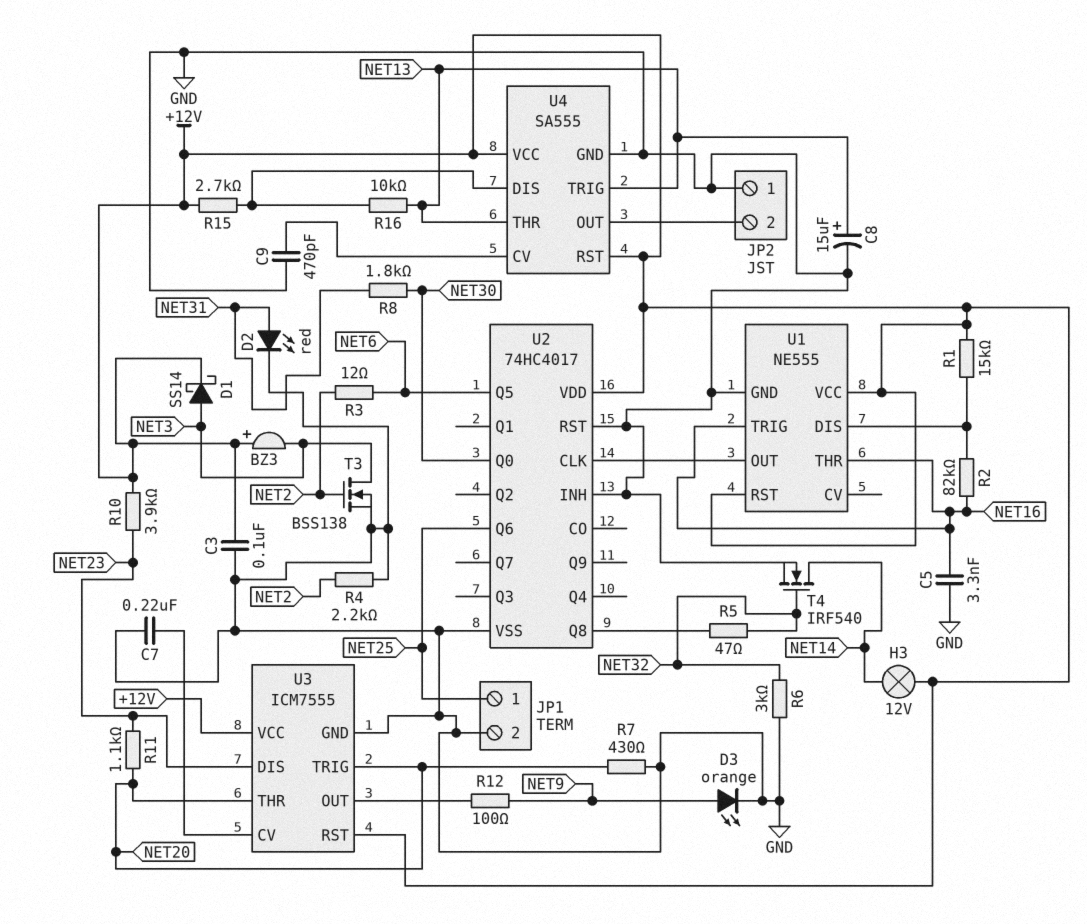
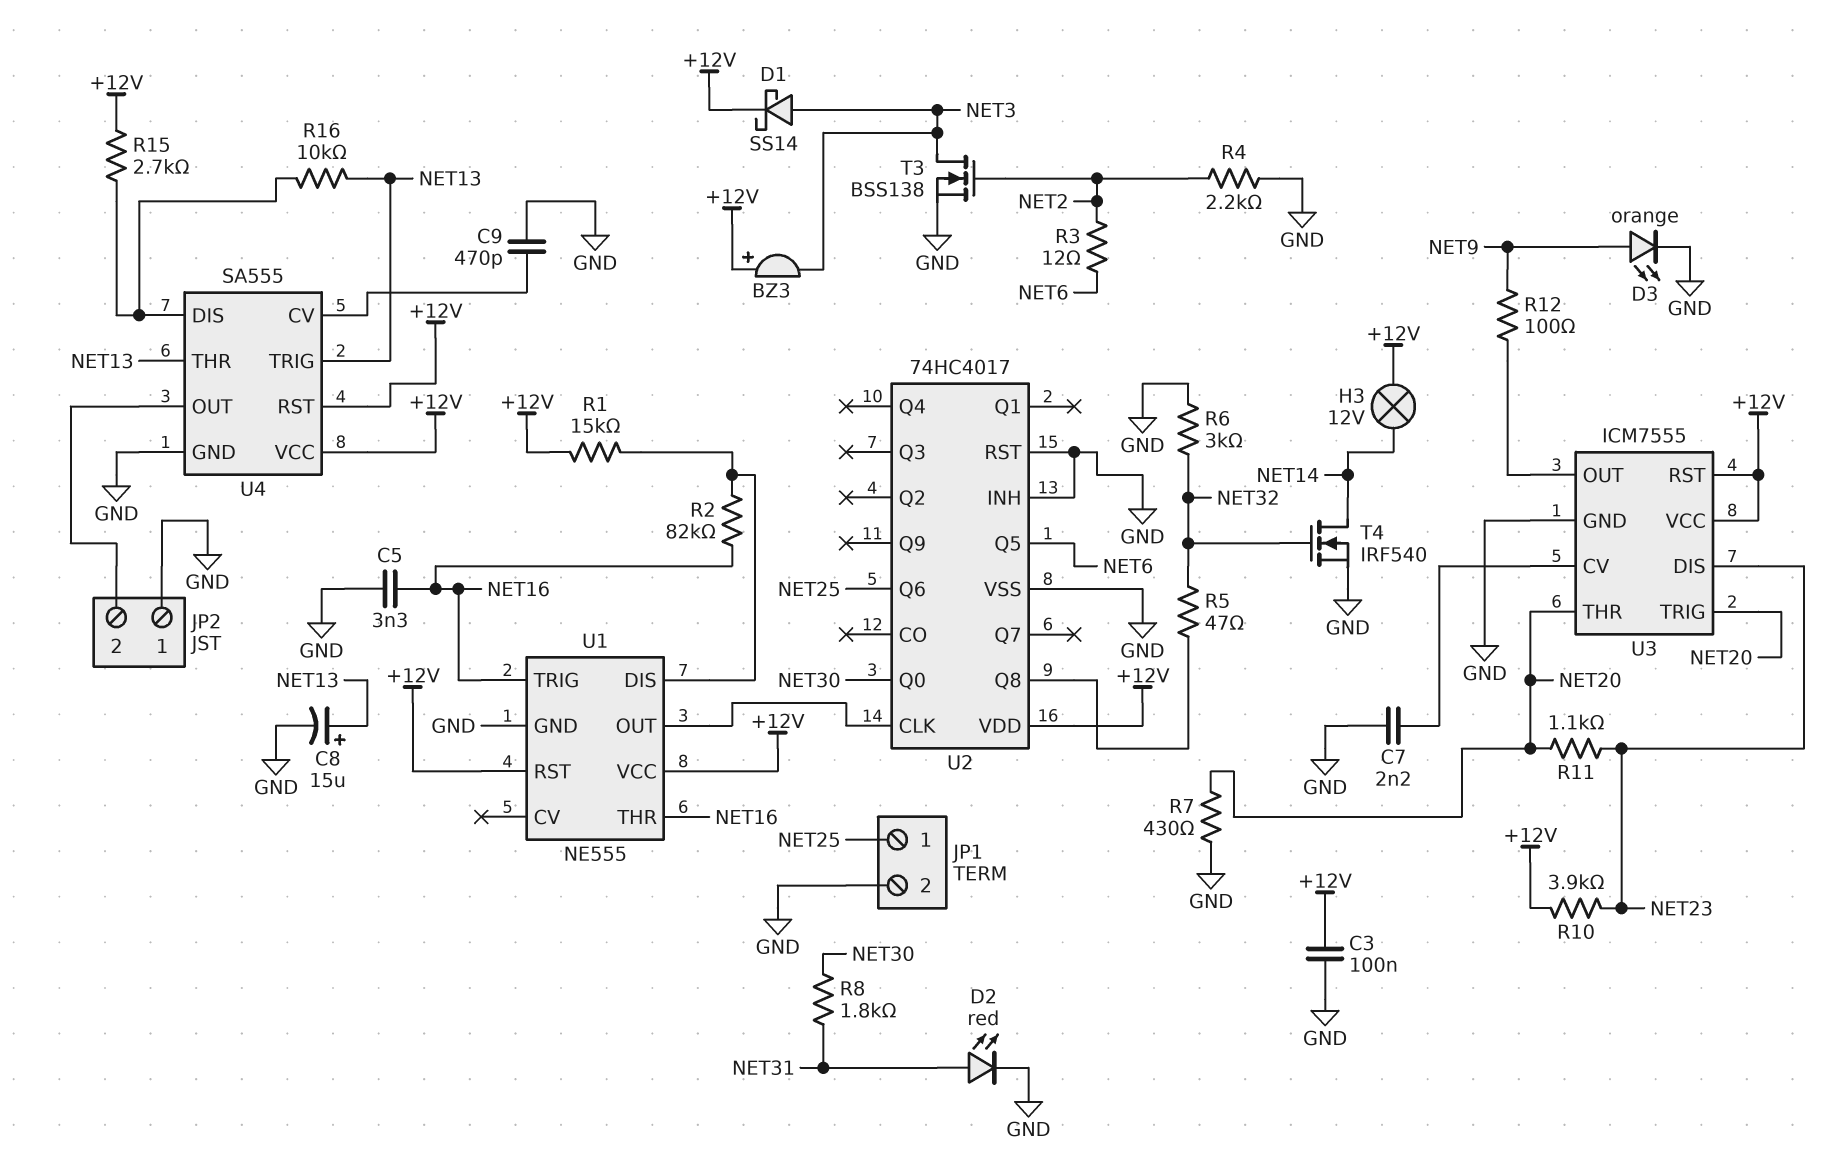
C7: 220nF (GND, U3/CV) -> 2.2nF (GND, U3/CV)

